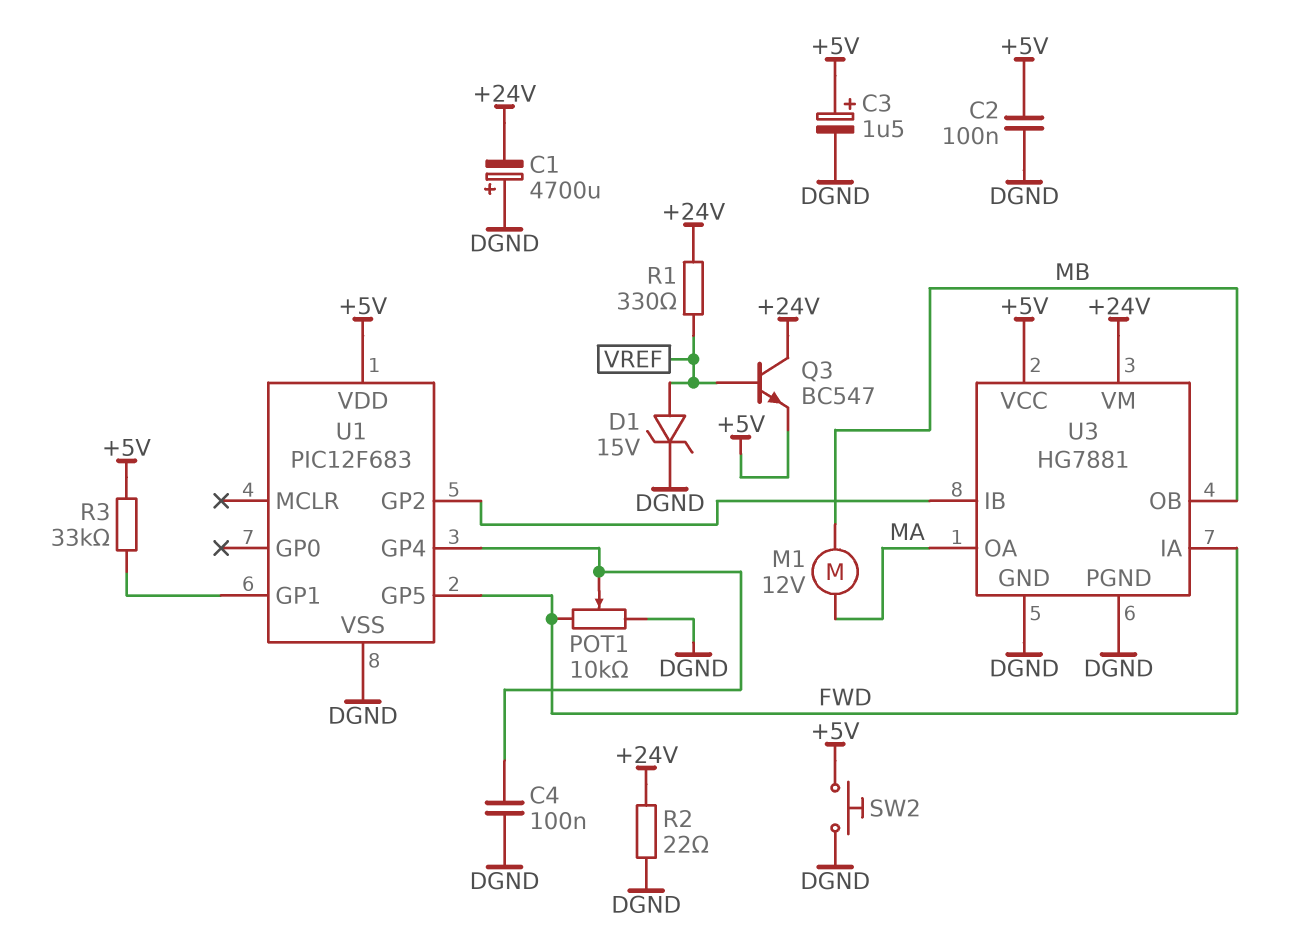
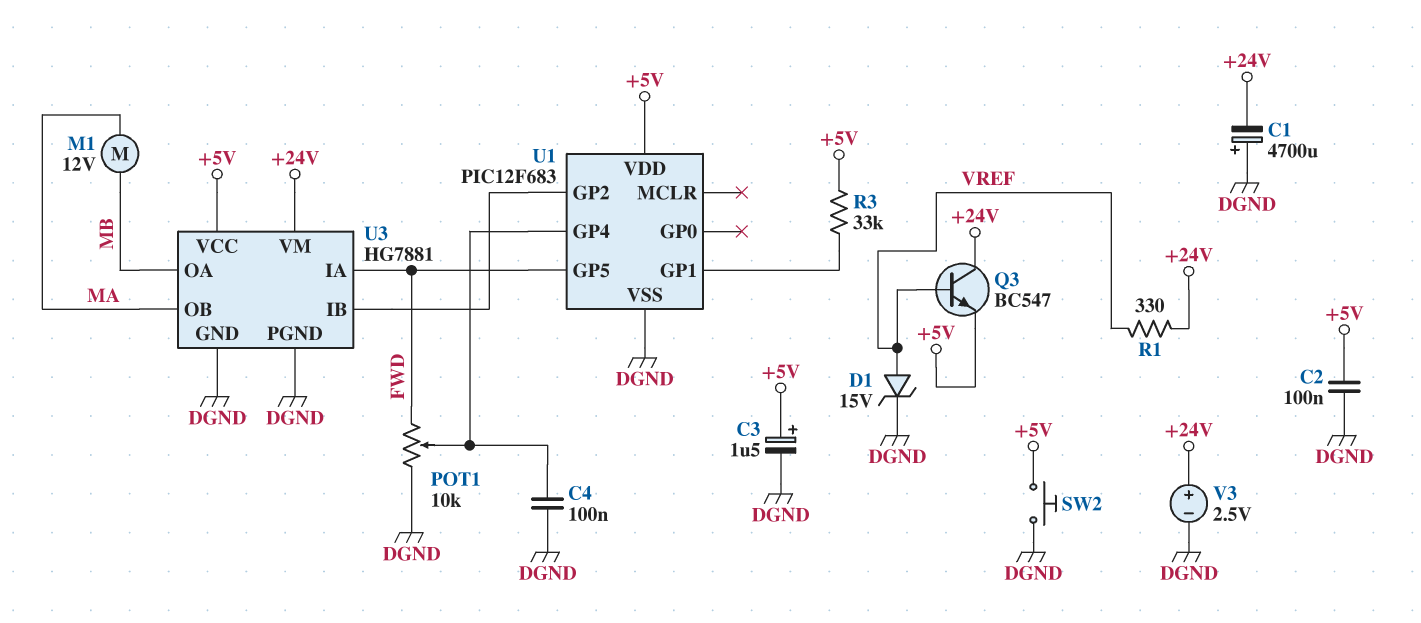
R2: 22 (+24V, DGND) -> none
U3 pin OA: MA -> MB
U3 pin OB: MB -> MA
V3: none -> 2.5V (plus +24V, minus DGND)

